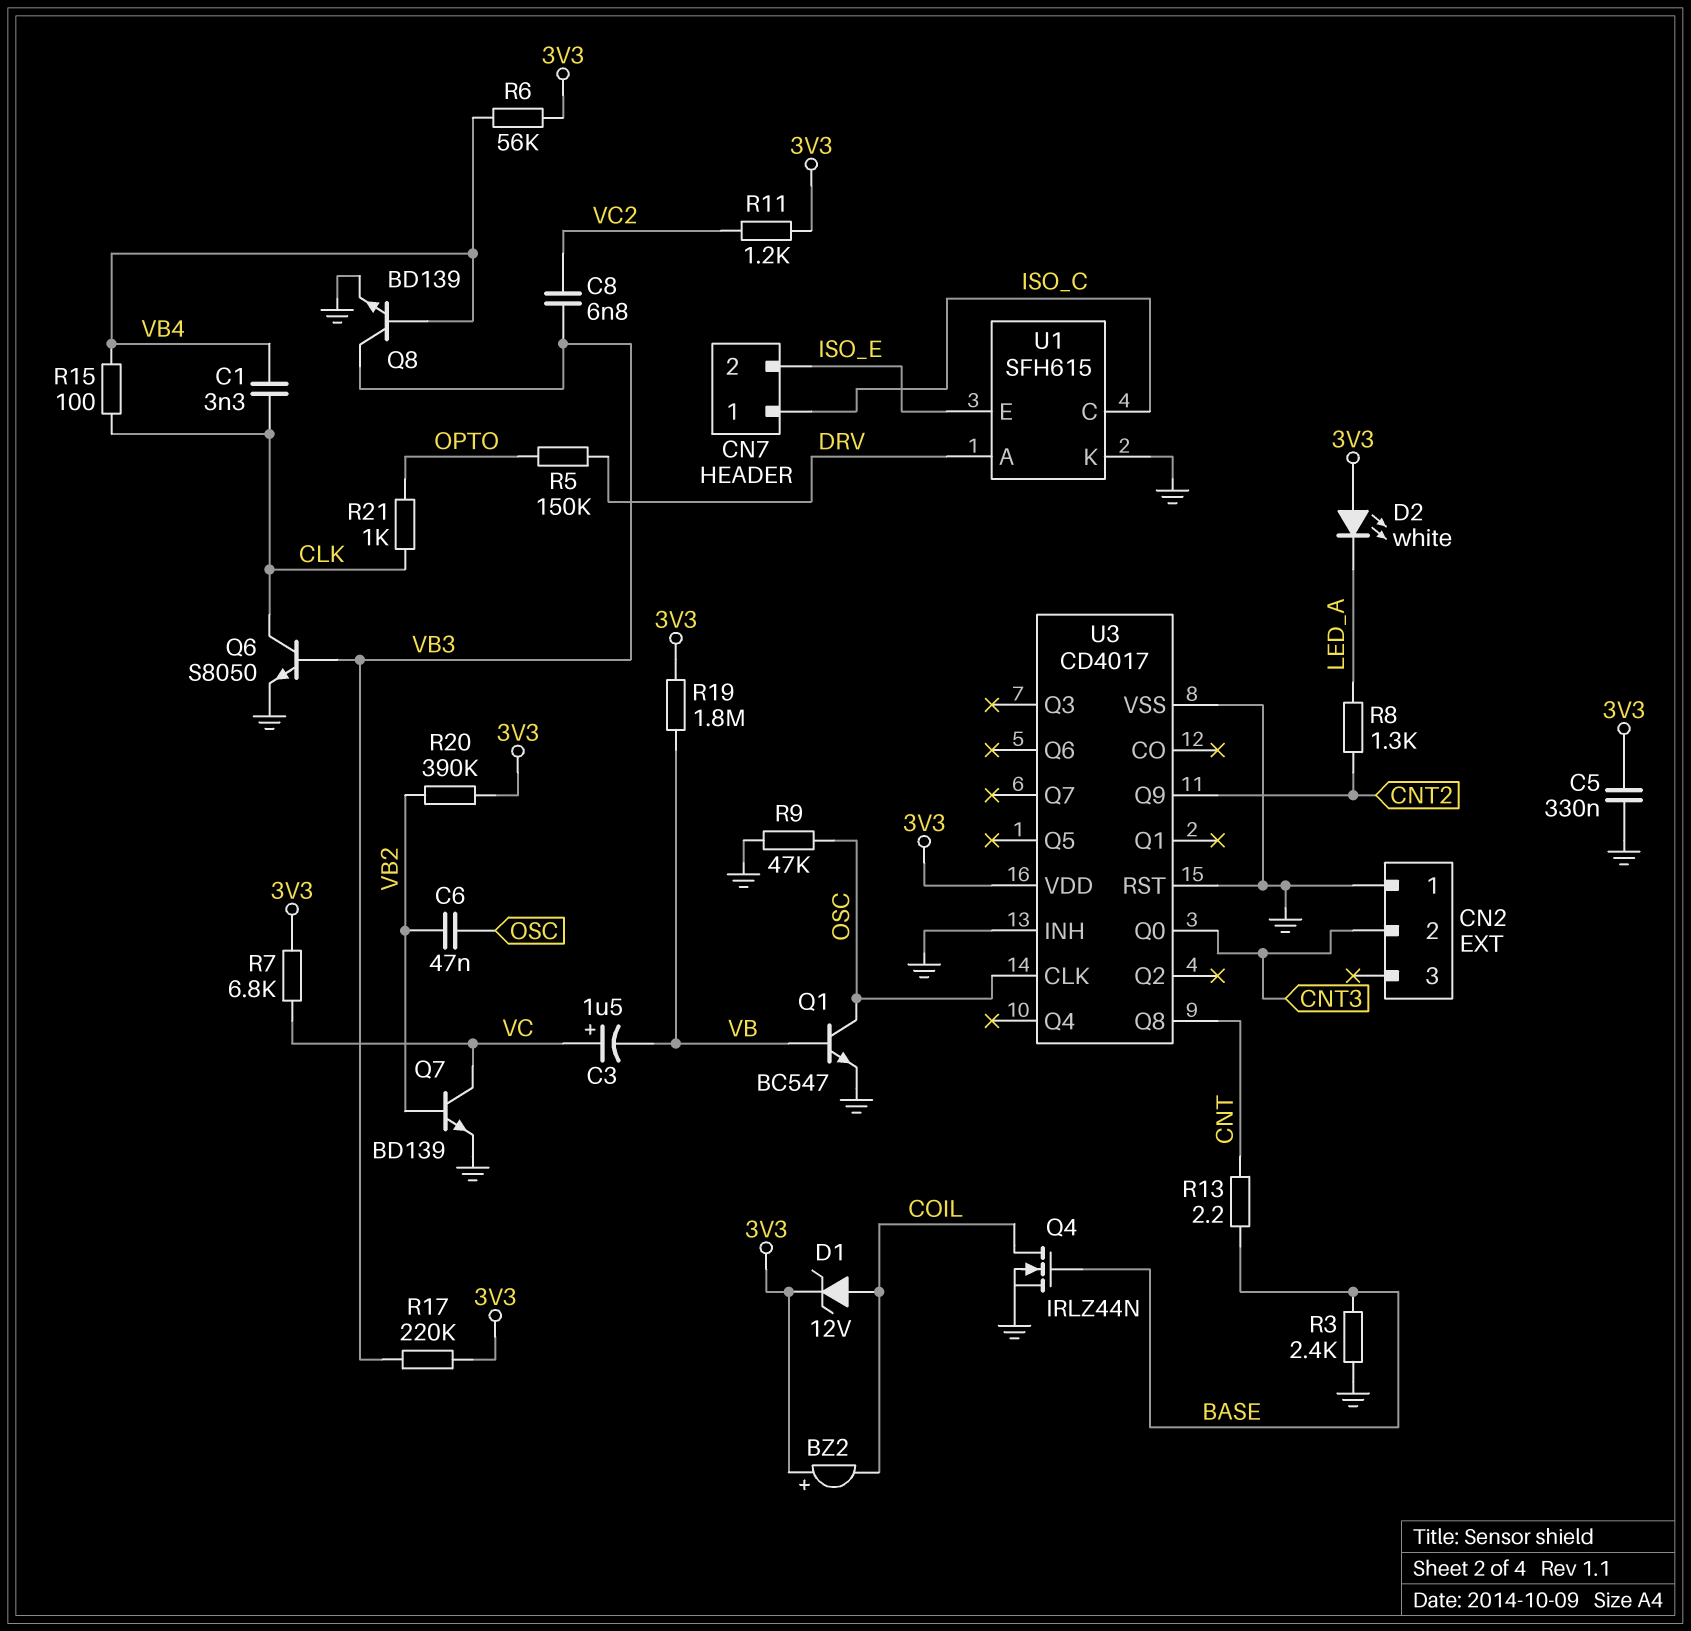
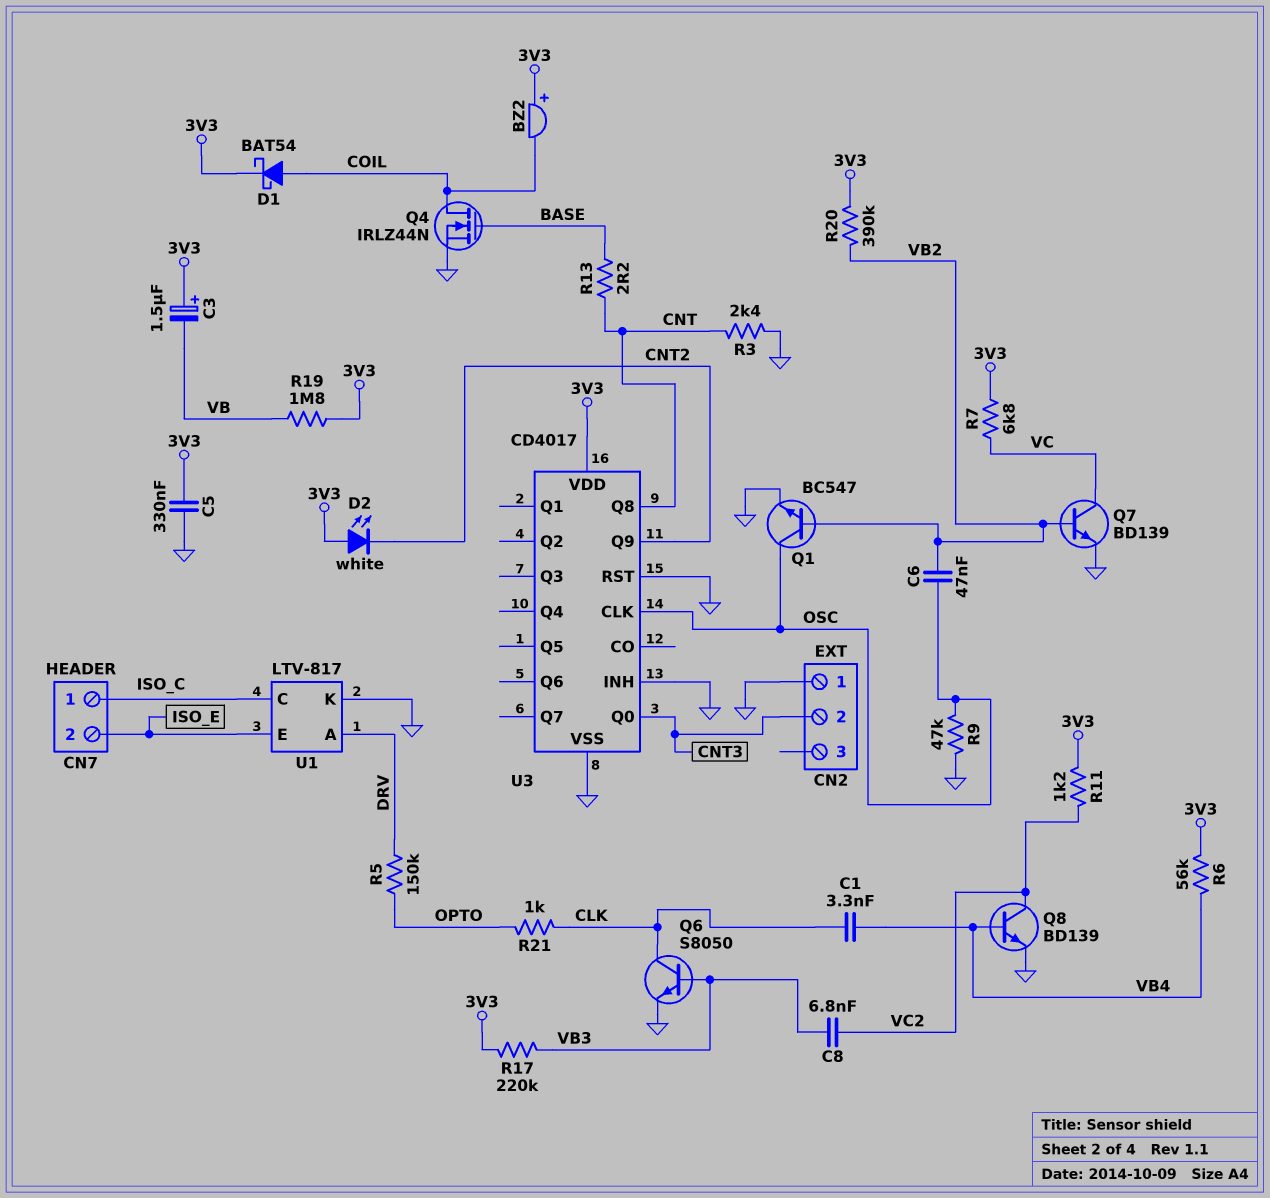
C3: 1.5uF (plus VC, minus VB) -> 1.5uF (plus 3V3, minus VB)
D1: zener 12V (A COIL, K 3V3) -> schottky BAT54 (A COIL, K 3V3)
D2: LED white (A 3V3, K LED_A) -> LED white (A 3V3, K CNT2)
Q1: NPN BC547 (B VB, C OSC, E GND) -> NPN BC547 (B VB2, C OSC, E GND)
Q8: NPN BD139 (B VB4, C VB3, E GND) -> NPN BD139 (B VB4, C VC2, E GND)
R3: 2.4k (BASE, GND) -> 2.4k (CNT, GND)
R8: 1.3k (CNT2, LED_A) -> none
R15: 100 (CLK, VB4) -> none
U1: SFH615 -> LTV-817

